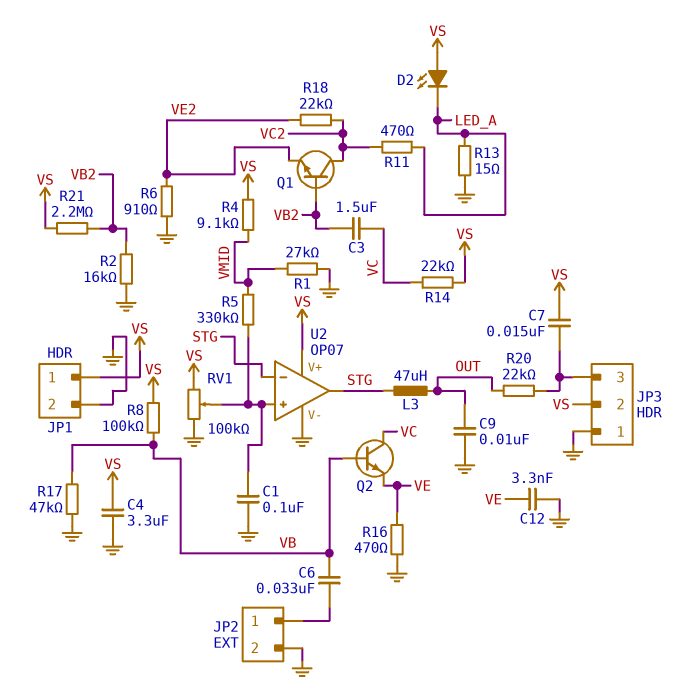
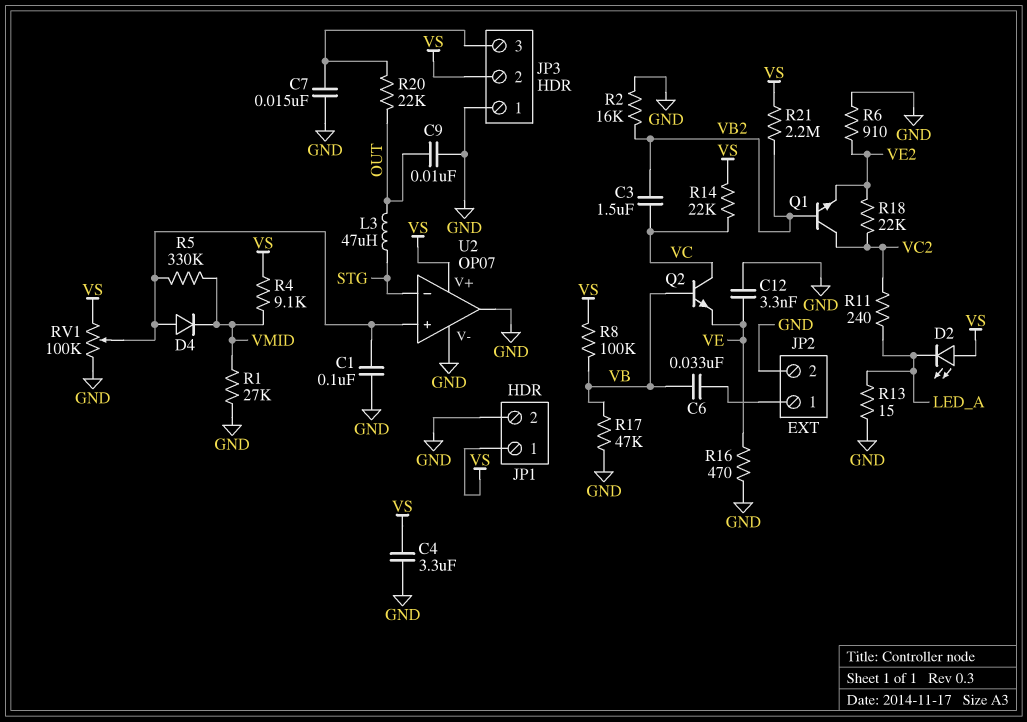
C7: 15nF (JP3/3, VS) -> 15nF (GND, JP3/3)
D4: none -> diode (A U2/in+, K VMID)
R11: 470 (LED_A, VC2) -> 240 (LED_A, VC2)
U2 pin out: STG -> GND

